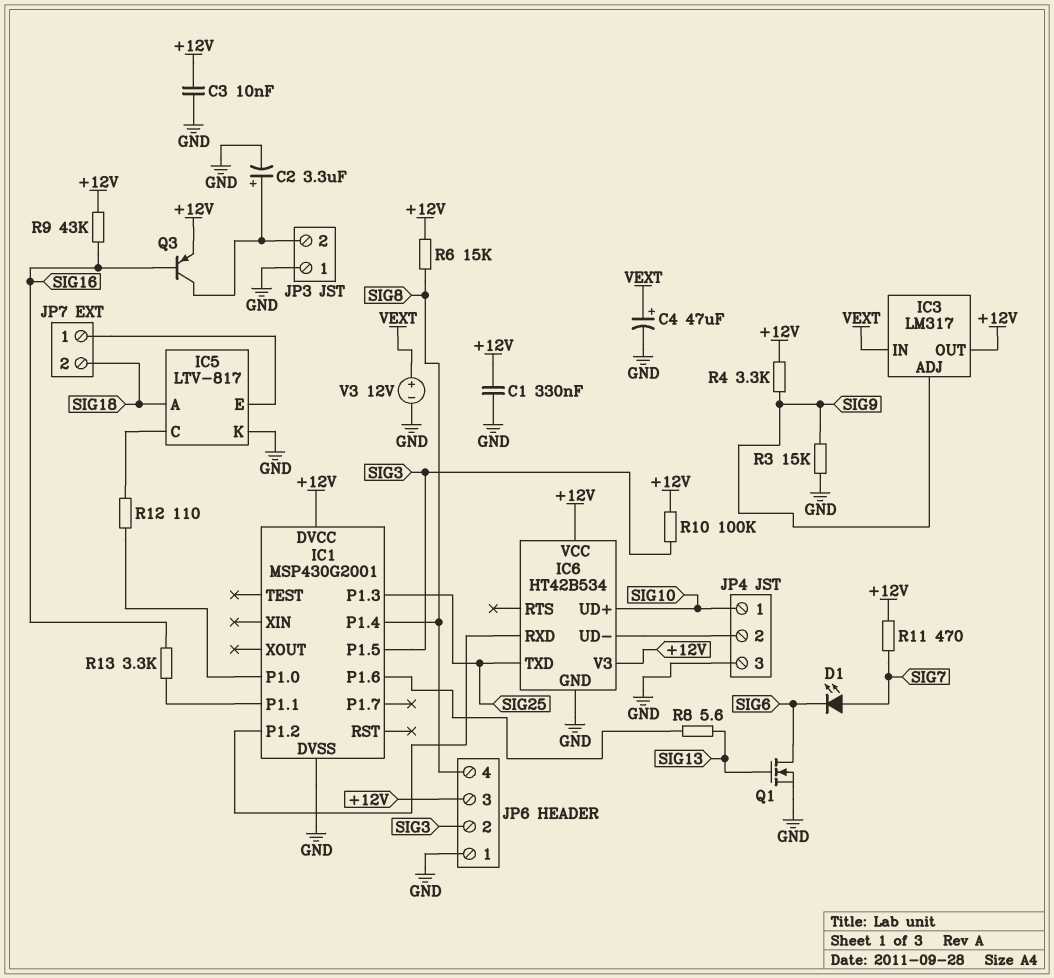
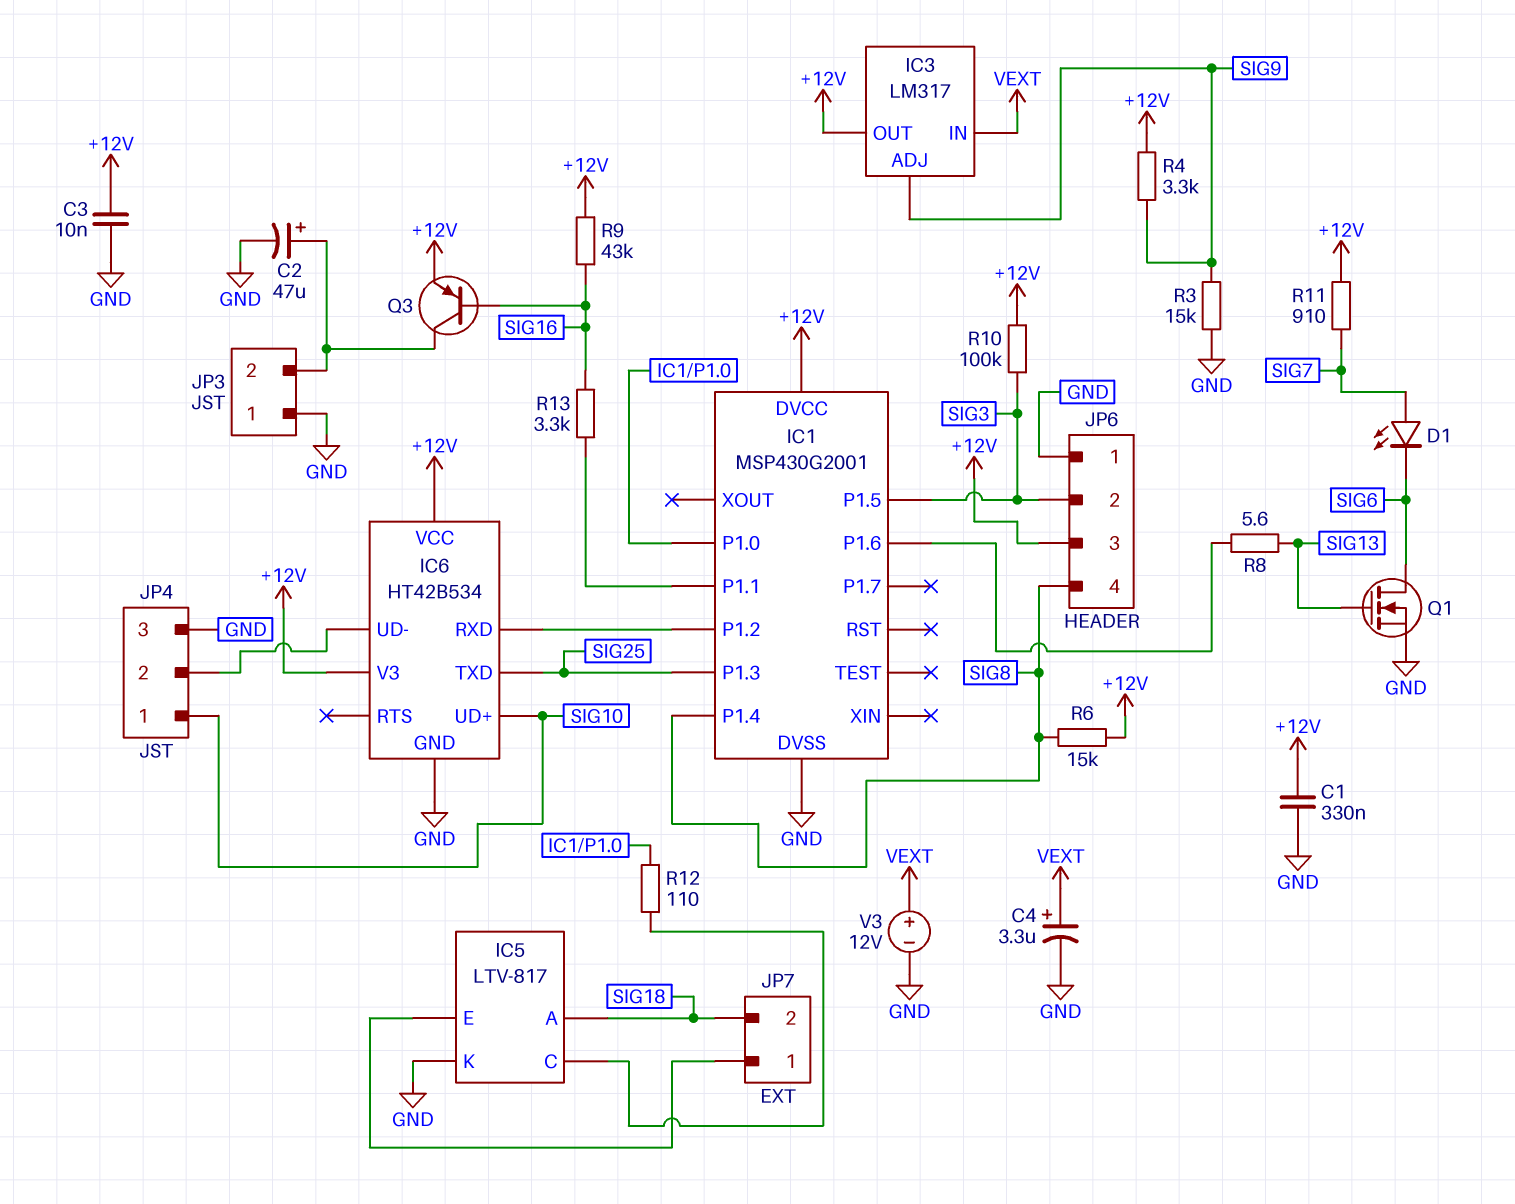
C2: 3.3uF (plus JP3/2, minus GND) -> 47uF (plus JP3/2, minus GND)
C4: 47uF (plus VEXT, minus GND) -> 3.3uF (plus VEXT, minus GND)
R11: 470 (+12V, SIG7) -> 910 (+12V, SIG7)

